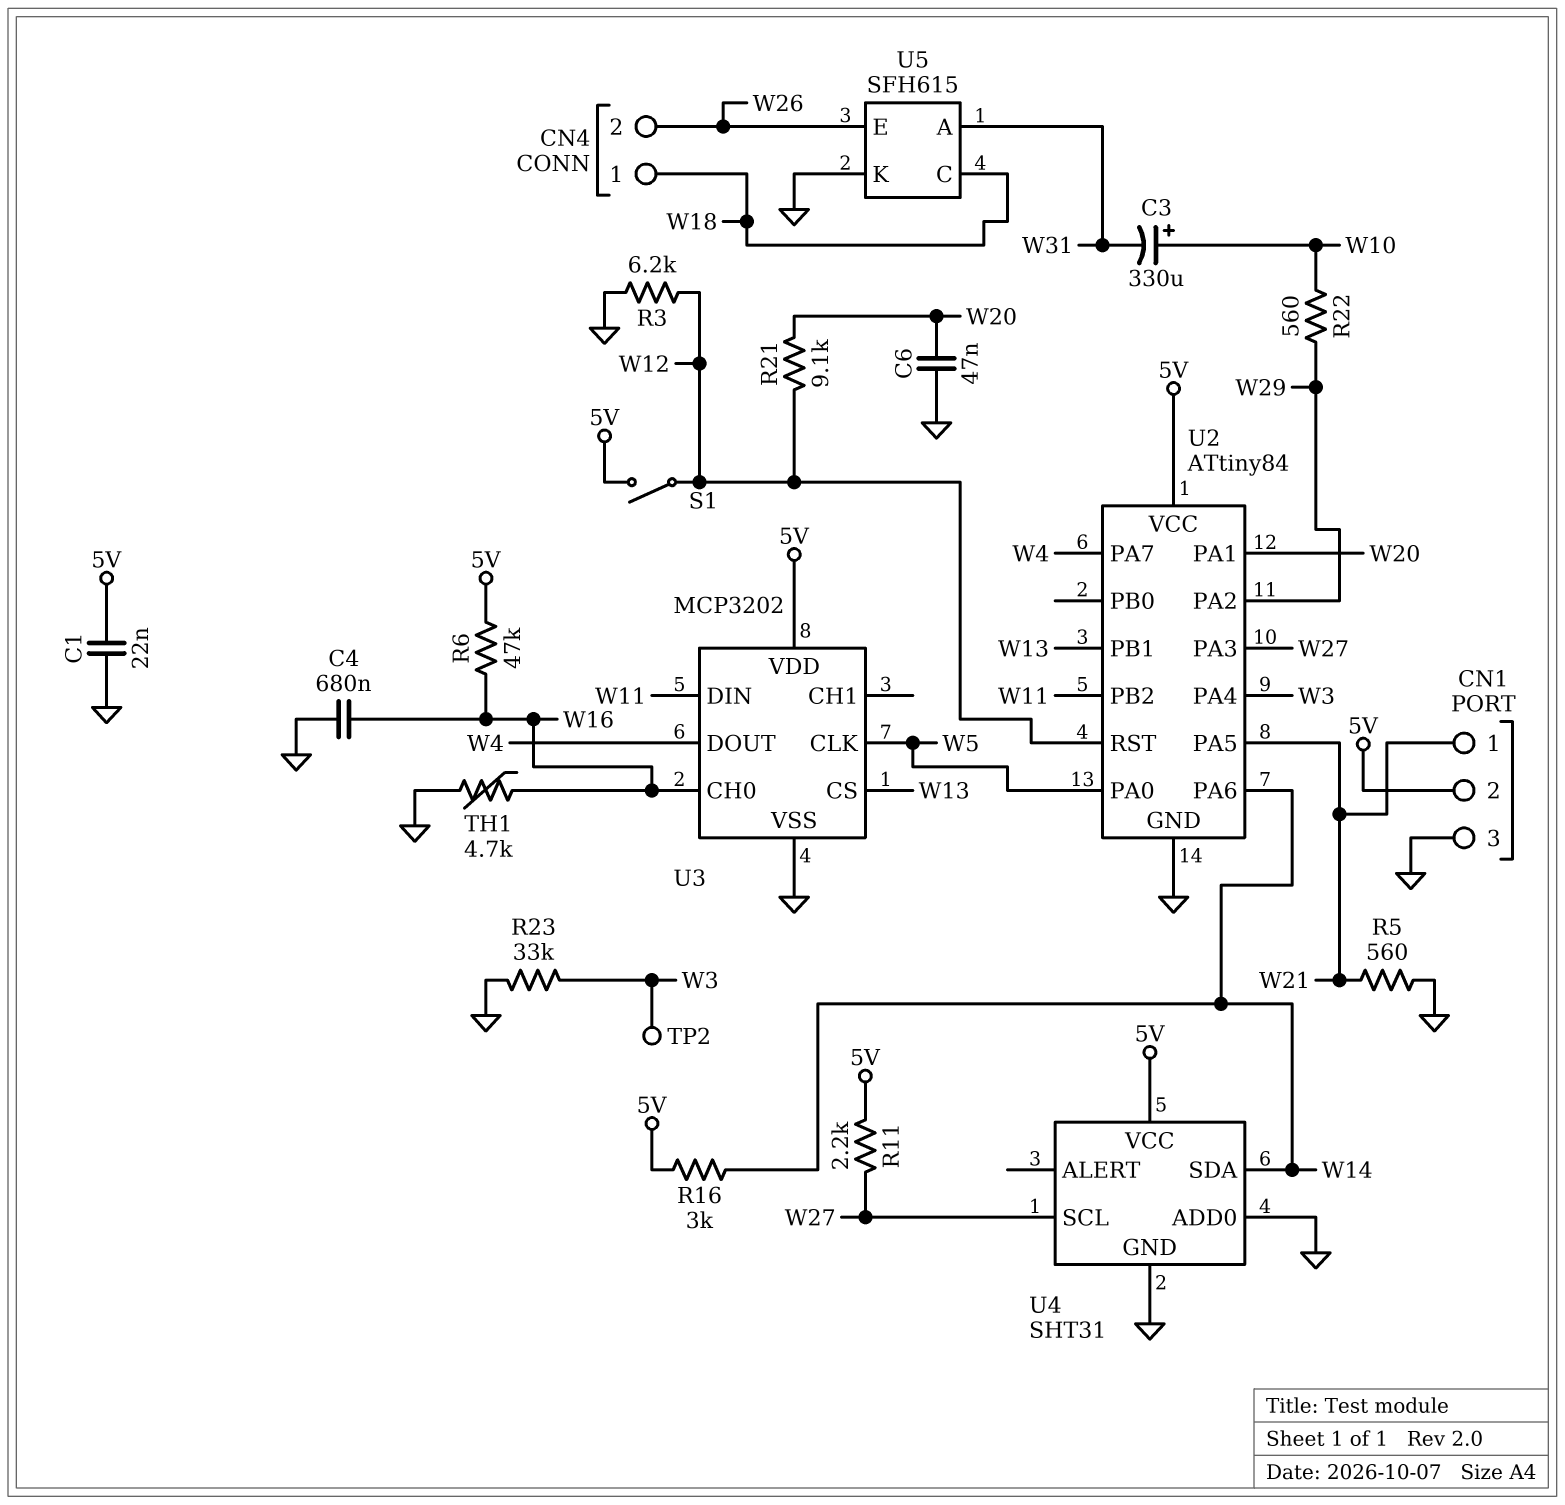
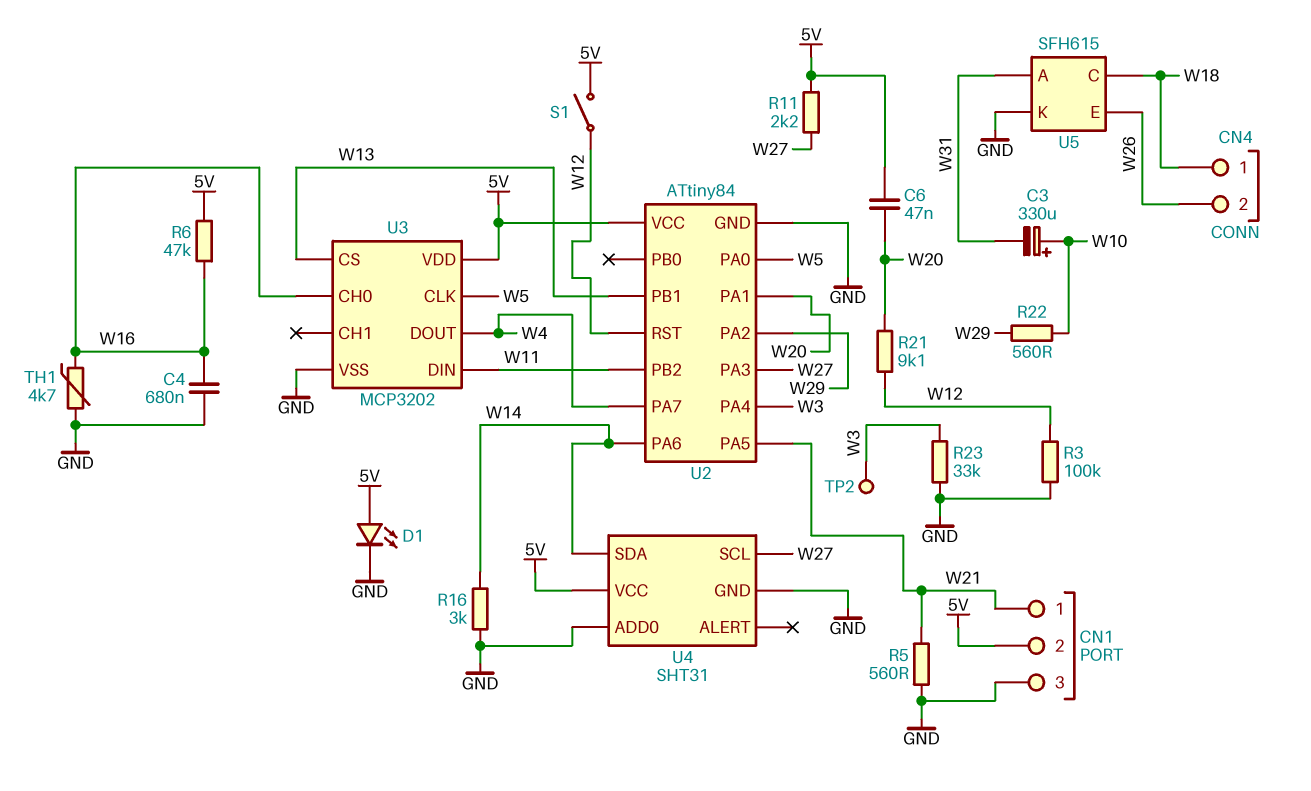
C1: 22nF (5V, GND) -> none
C6: 47nF (GND, W20) -> 47nF (5V, W20)
D1: none -> LED (A 5V, K GND)
R3: 6.2k (GND, W12) -> 100k (GND, W12)
R16: 3k (5V, W14) -> 3k (GND, W14)

